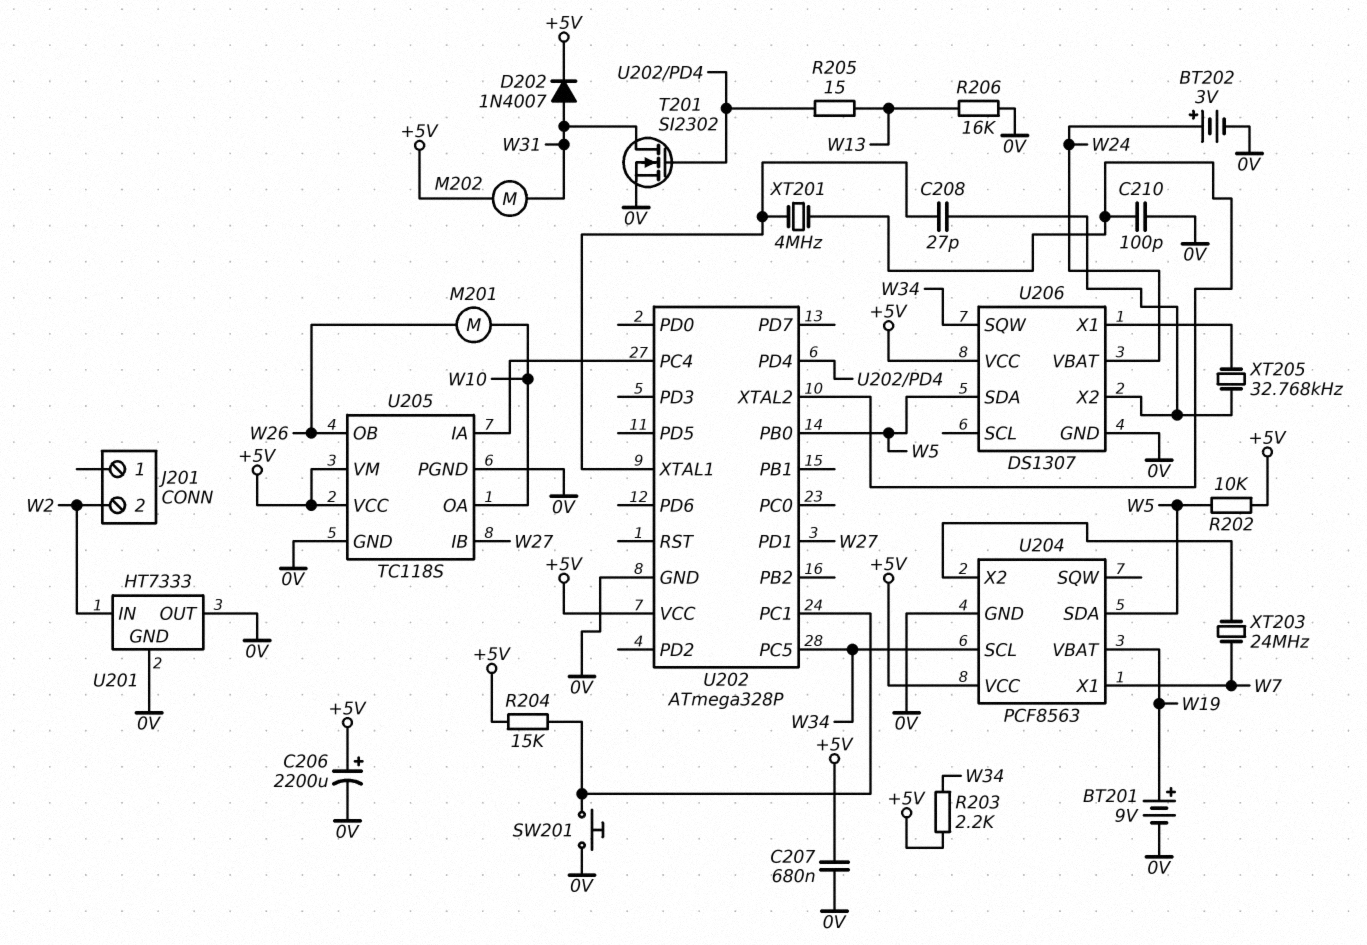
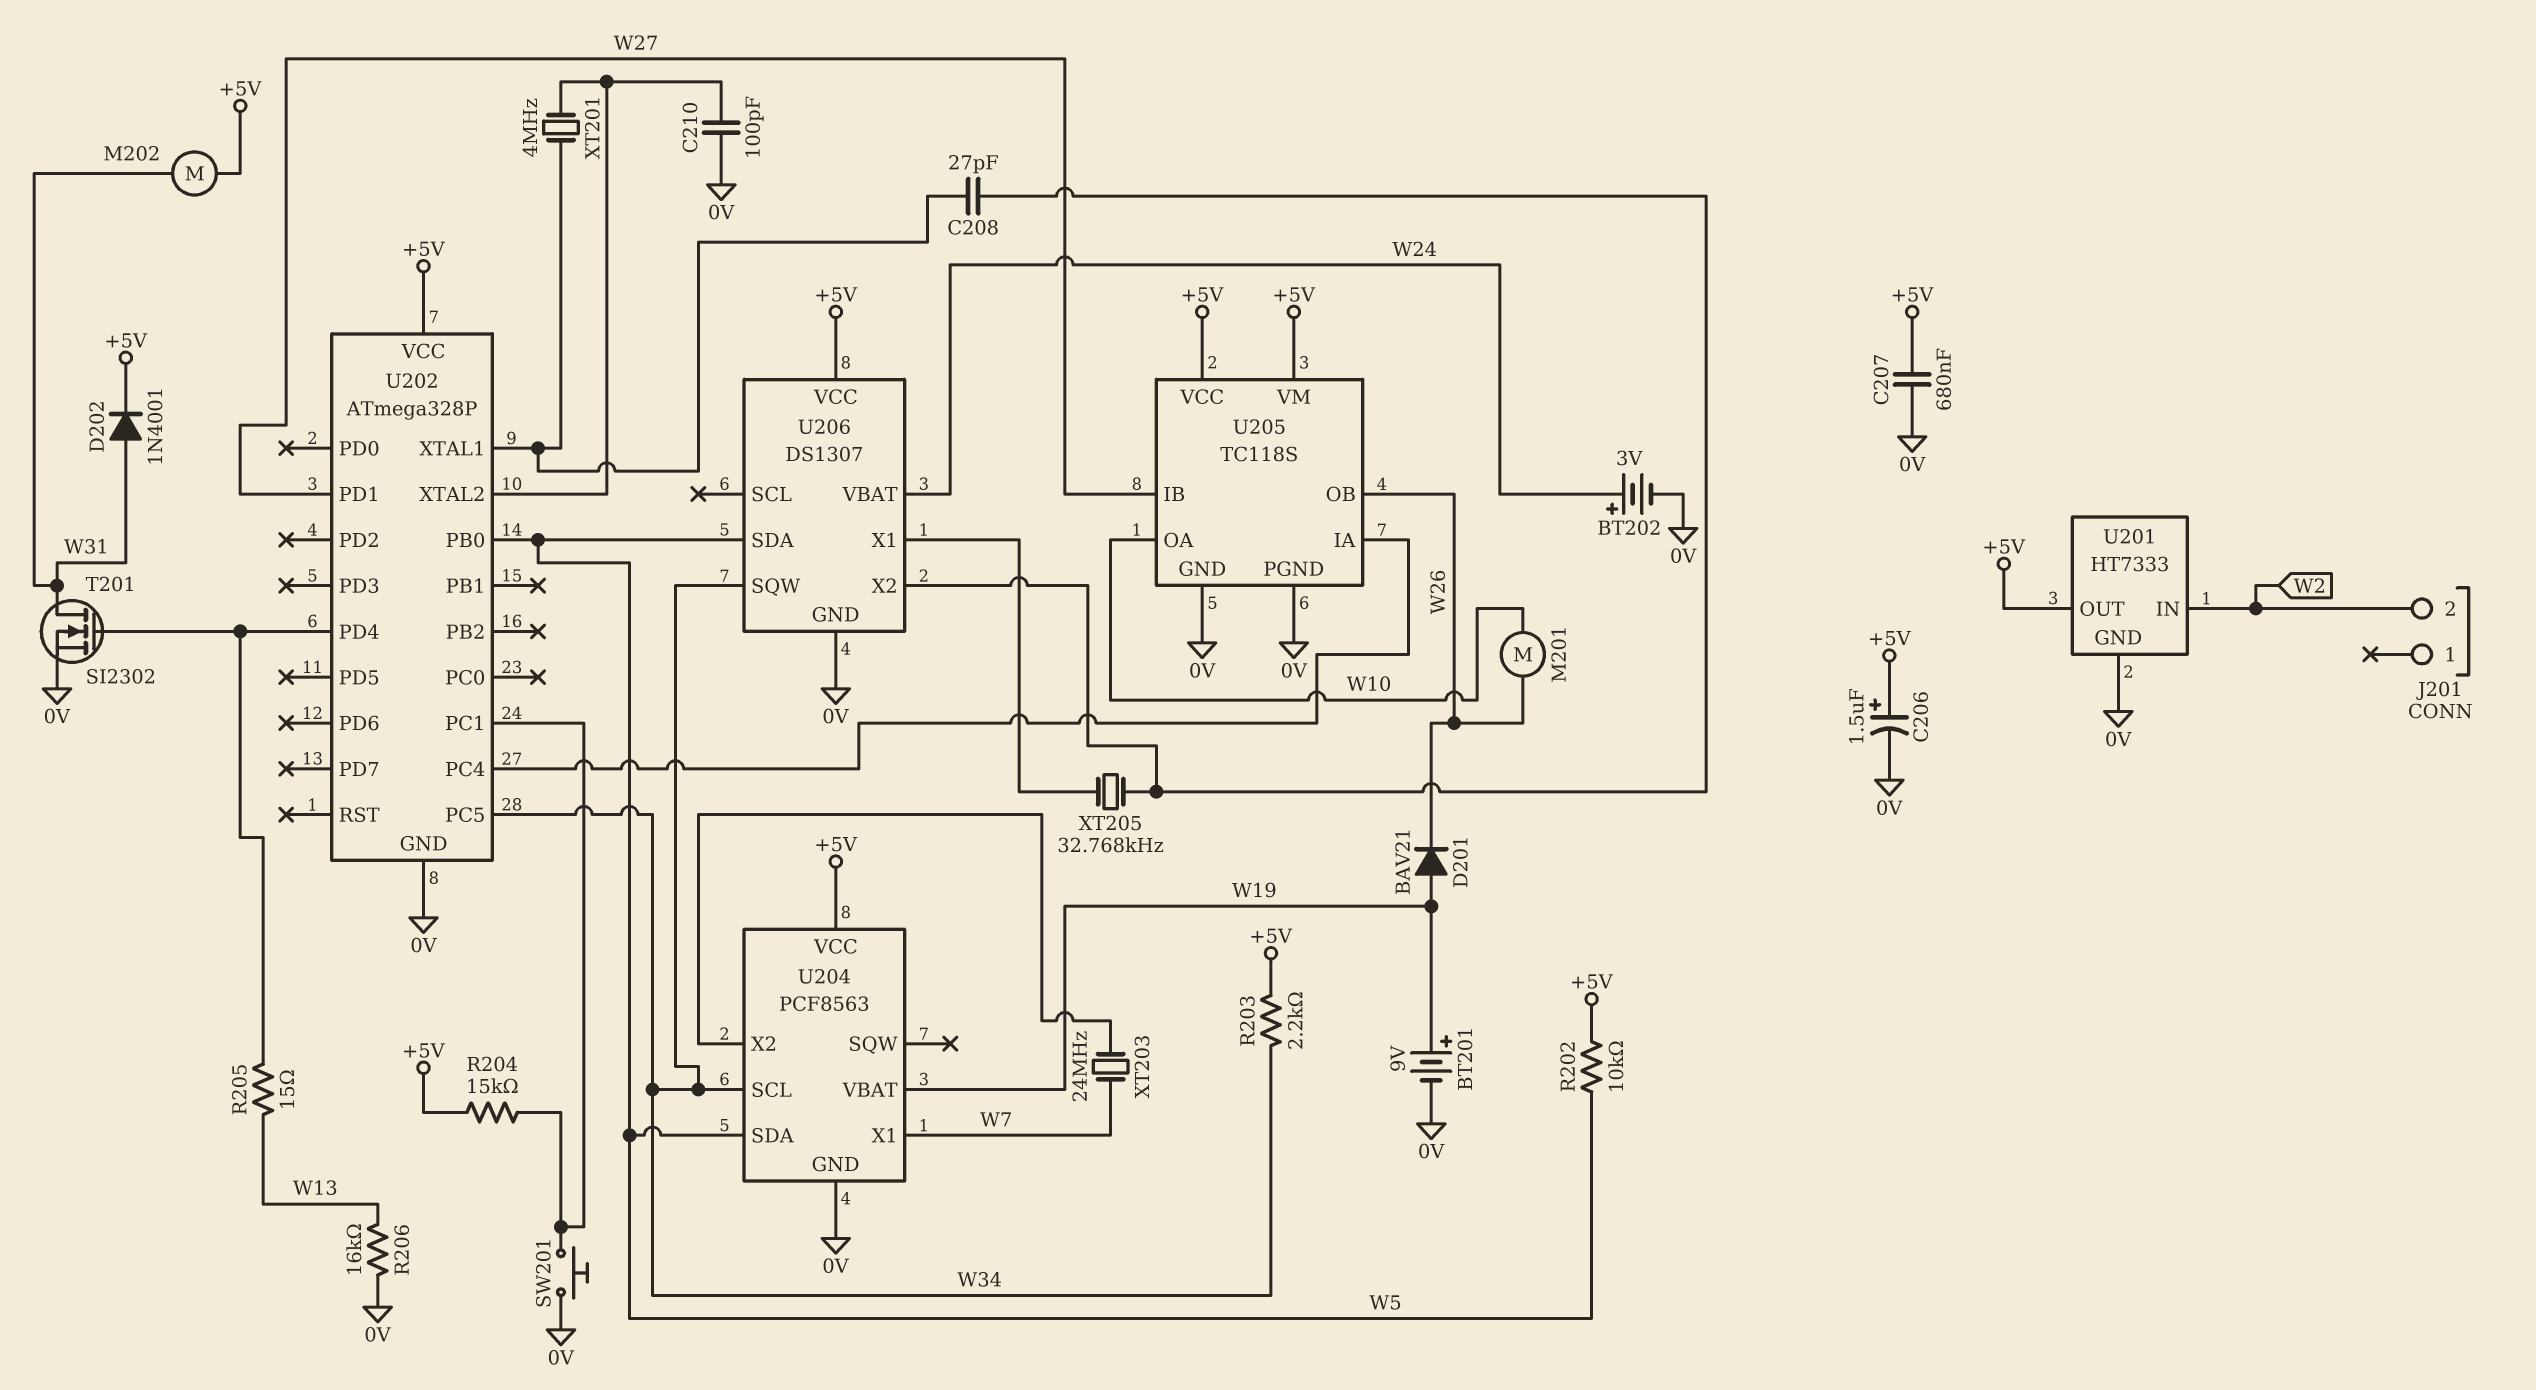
C206: 2200uF (plus +5V, minus 0V) -> 1.5uF (plus +5V, minus 0V)
D201: none -> diode BAV21 (A W19, K W26)
D202: diode 1N4007 (A W31, K +5V) -> diode 1N4001 (A W31, K +5V)
U201 pin OUT: 0V -> +5V

